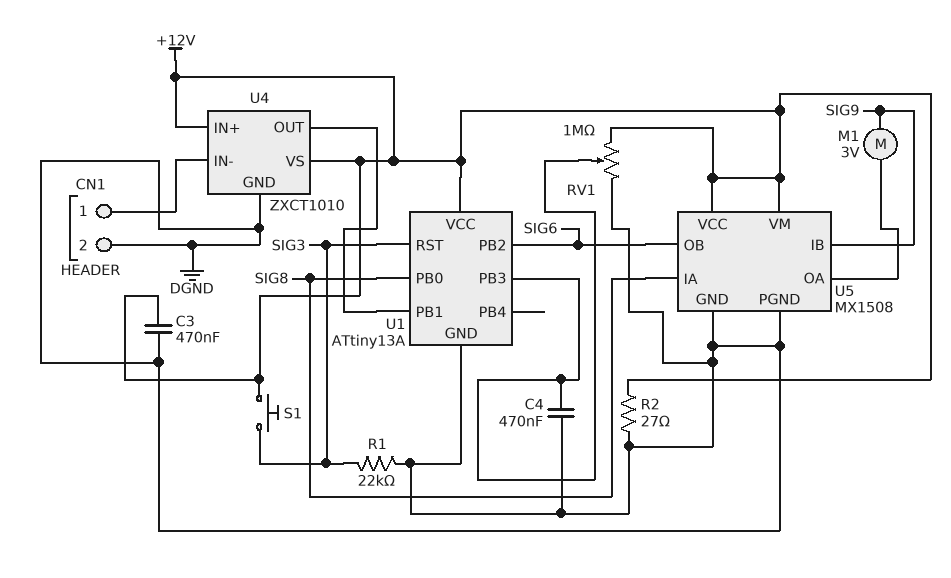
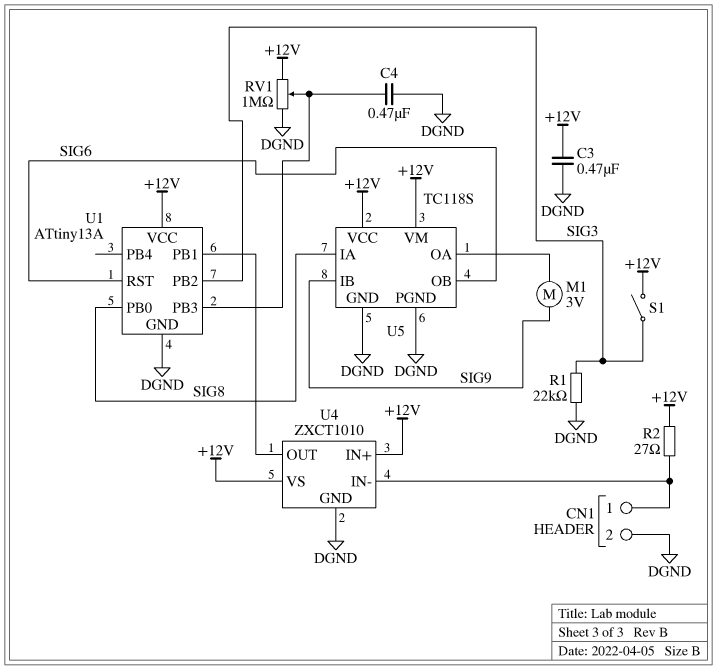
R2: 27 (+12V, DGND) -> 27 (+12V, CN1/1)
S1: button (+12V, SIG3) -> switch (+12V, SIG3)
U1 pin PB2: SIG6 -> SIG3
U1 pin RST: SIG3 -> SIG6
U5: MX1508 -> TC118S

